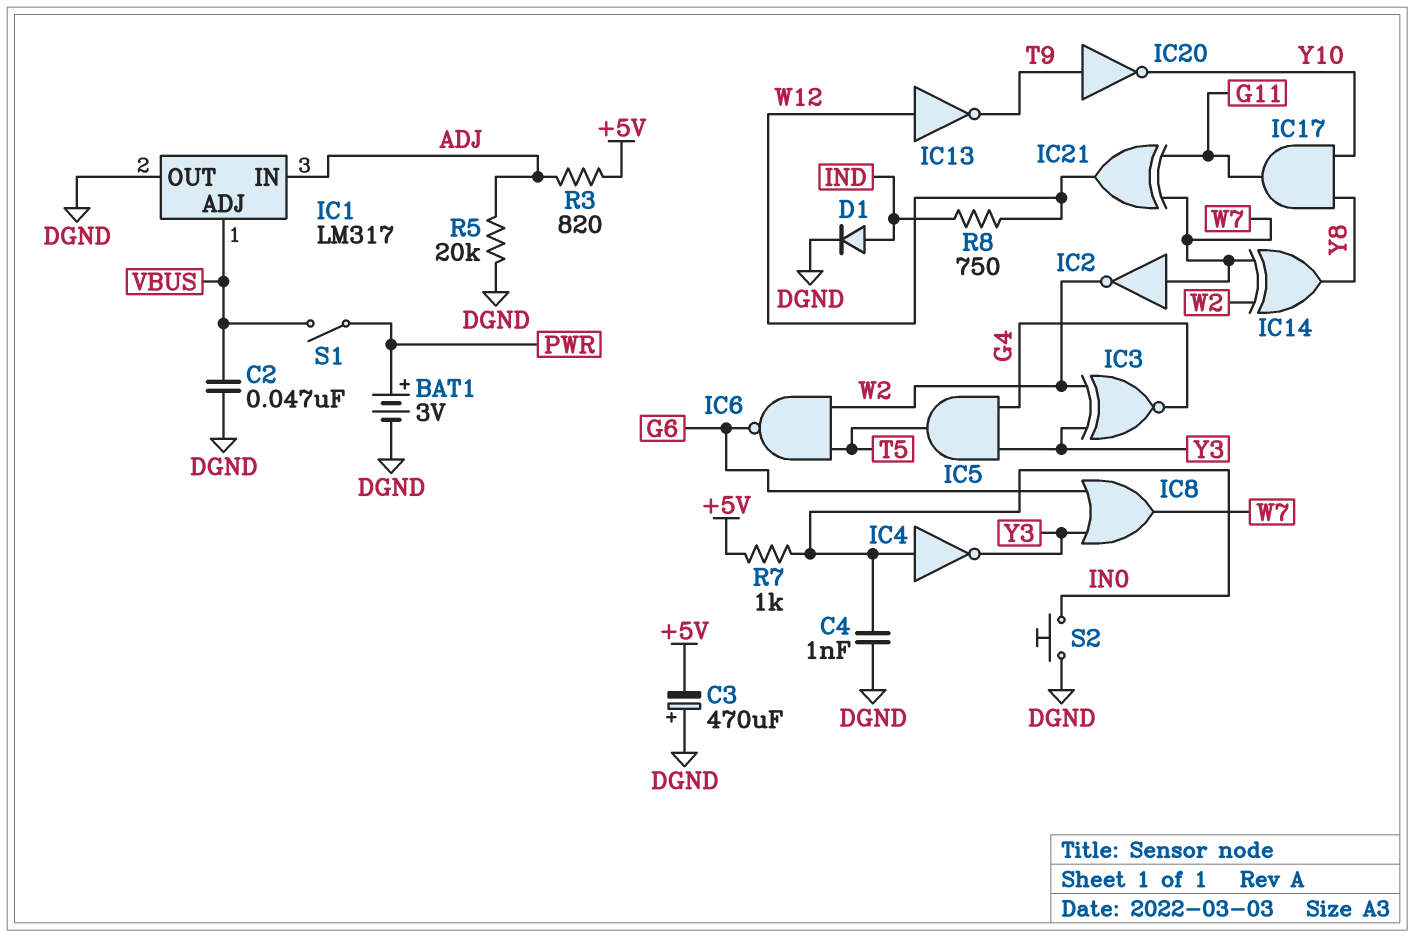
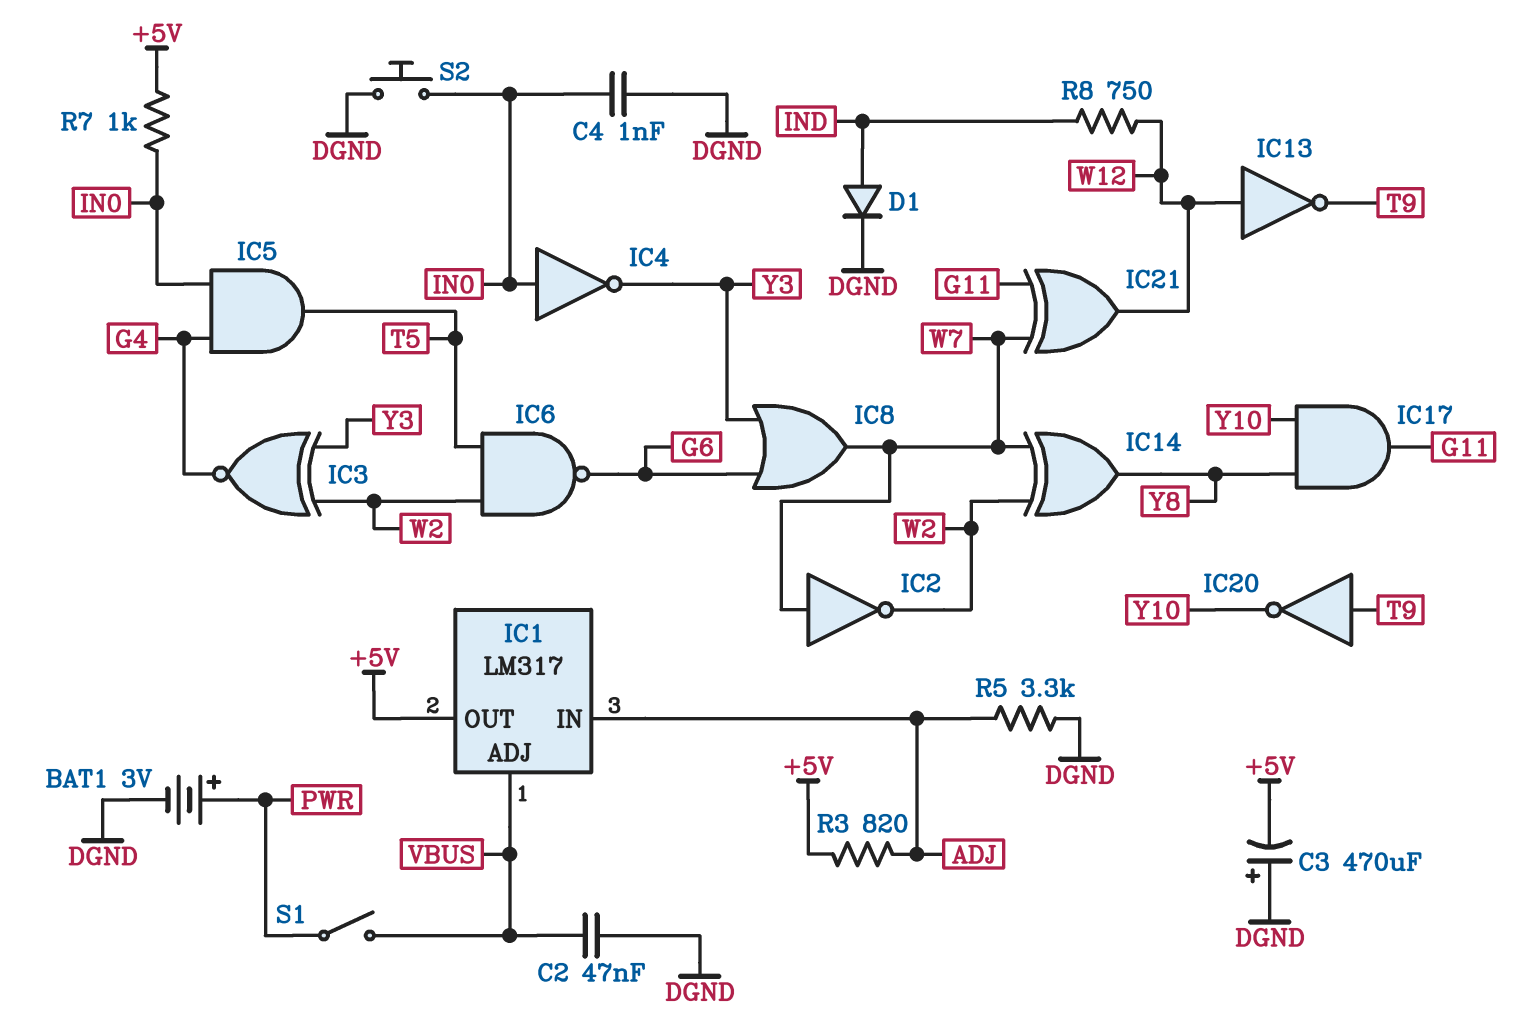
IC1 pin OUT: DGND -> +5V
IC5: AND (in G4, in Y3, out T5) -> AND (in G4, in IN0, out T5)
R5: 20k (ADJ, DGND) -> 3.3k (ADJ, DGND)

